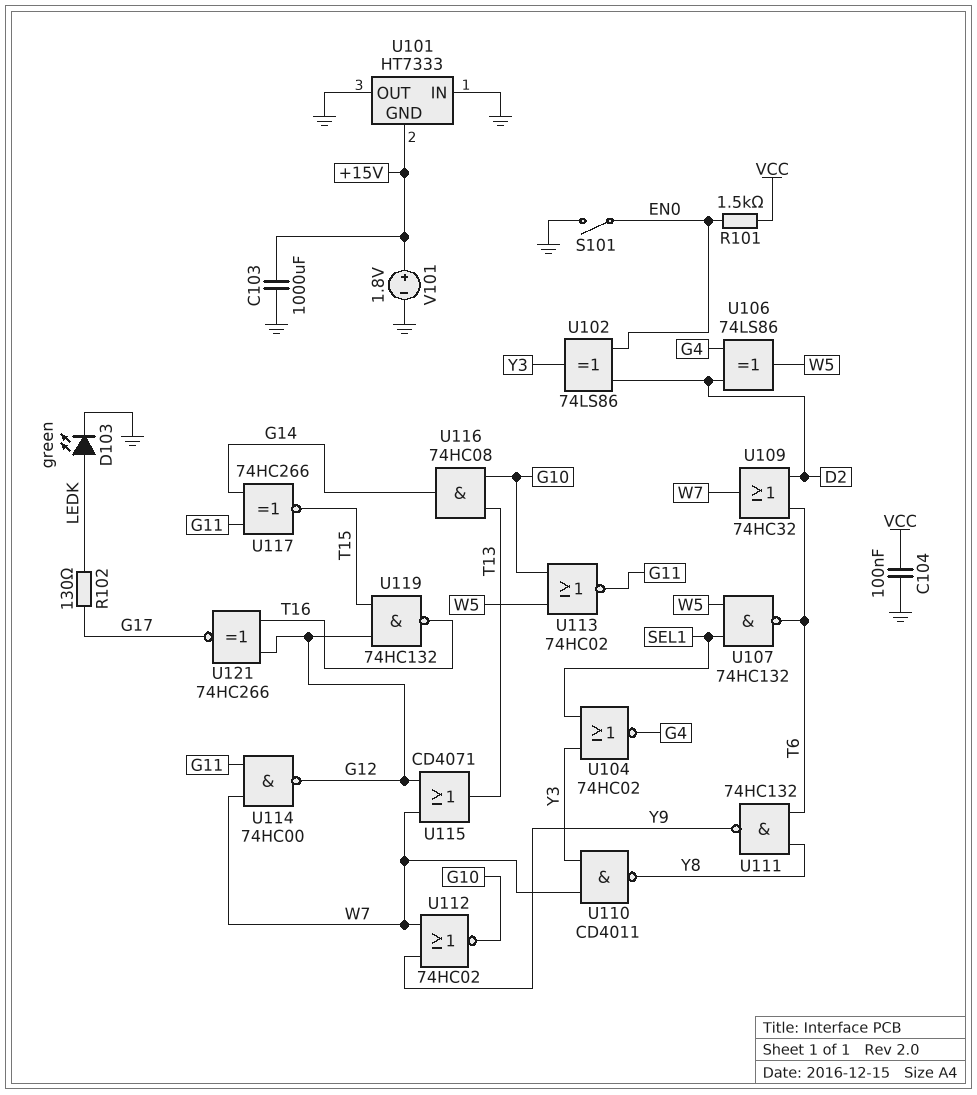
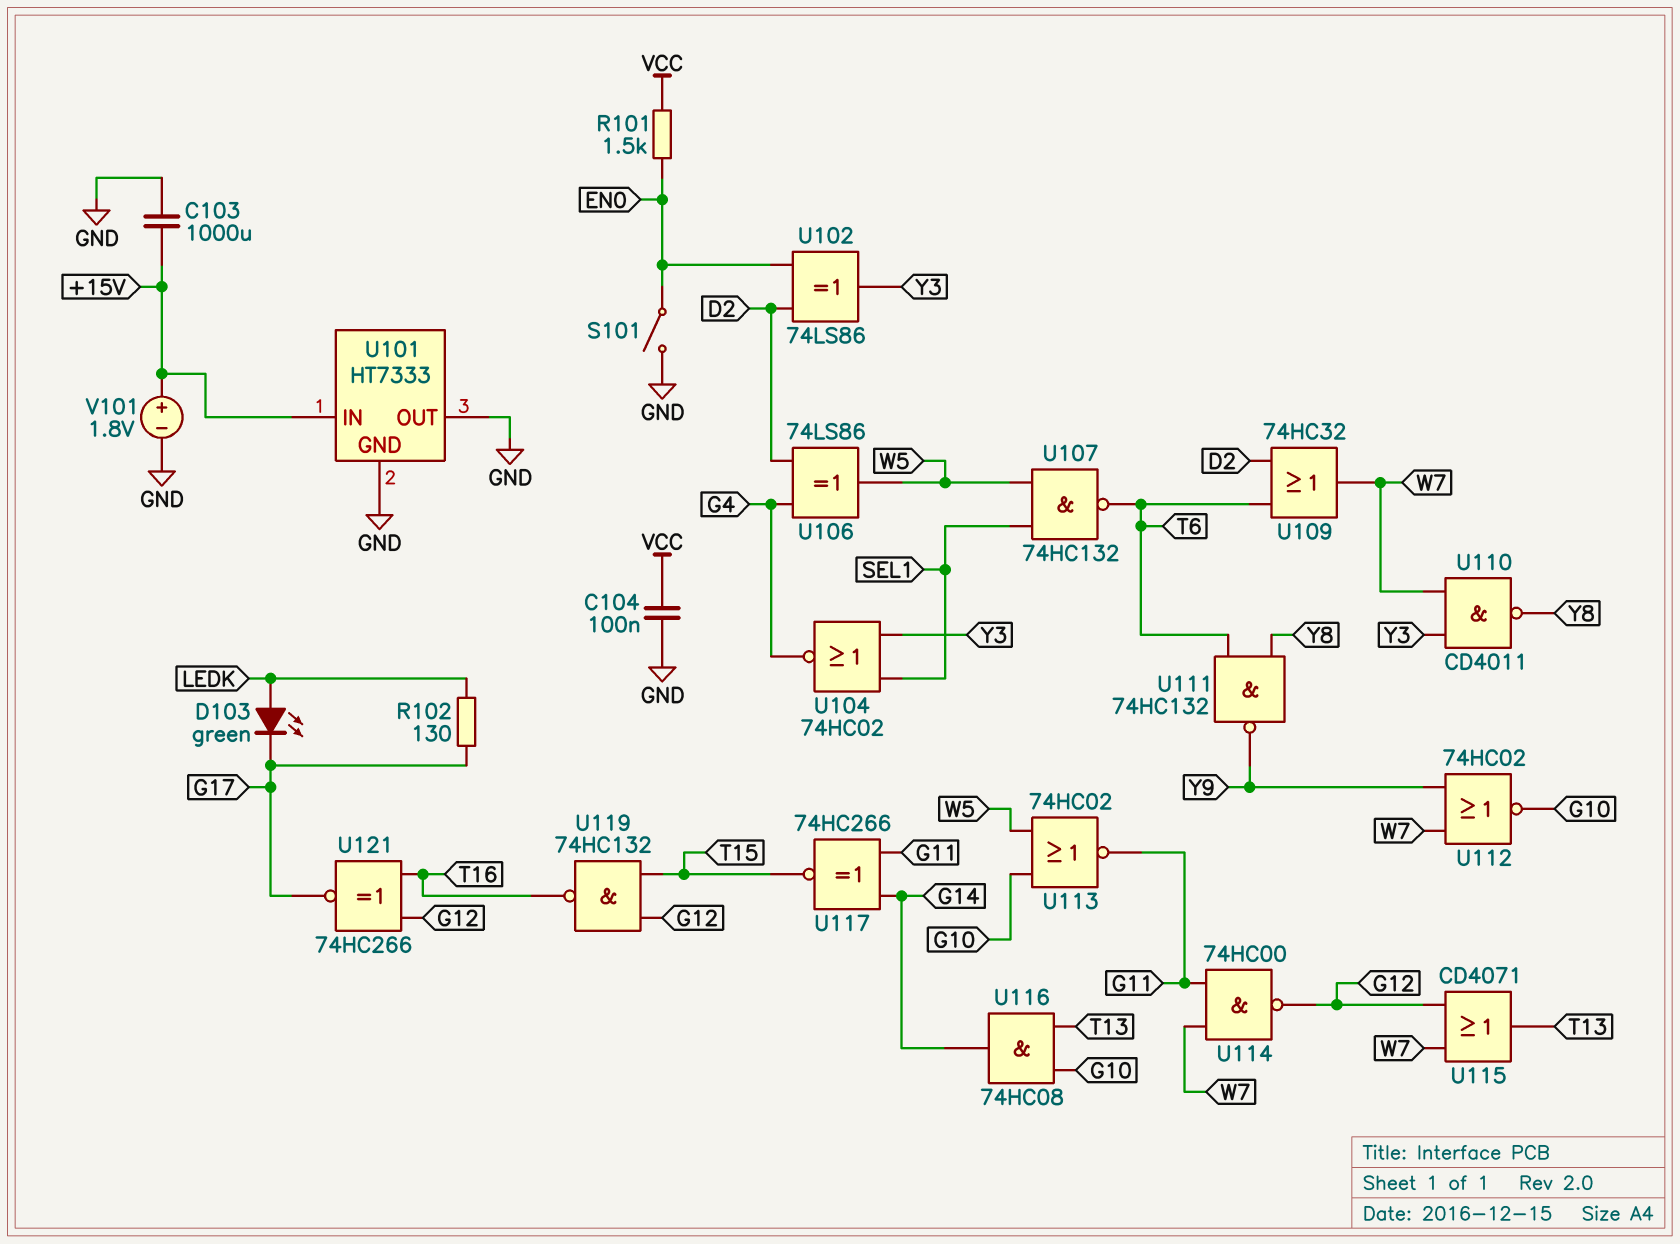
D103: LED green (A LEDK, K GND) -> LED green (A LEDK, K G17)
U101 pin GND: +15V -> GND
U101 pin IN: GND -> +15V

